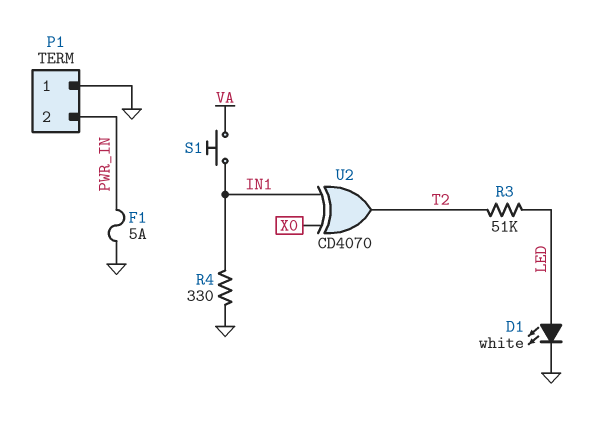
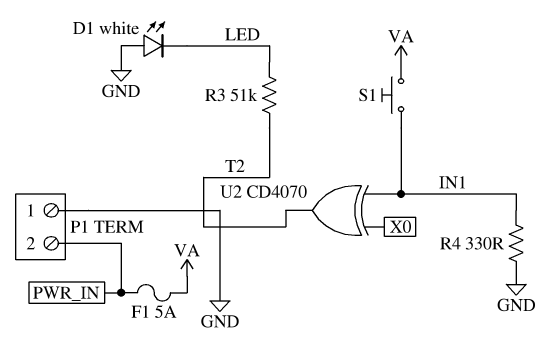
D1: LED white (A LED, K GND) -> LED white (A GND, K LED)
F1: 5A (GND, PWR_IN) -> 5A (PWR_IN, VA)

